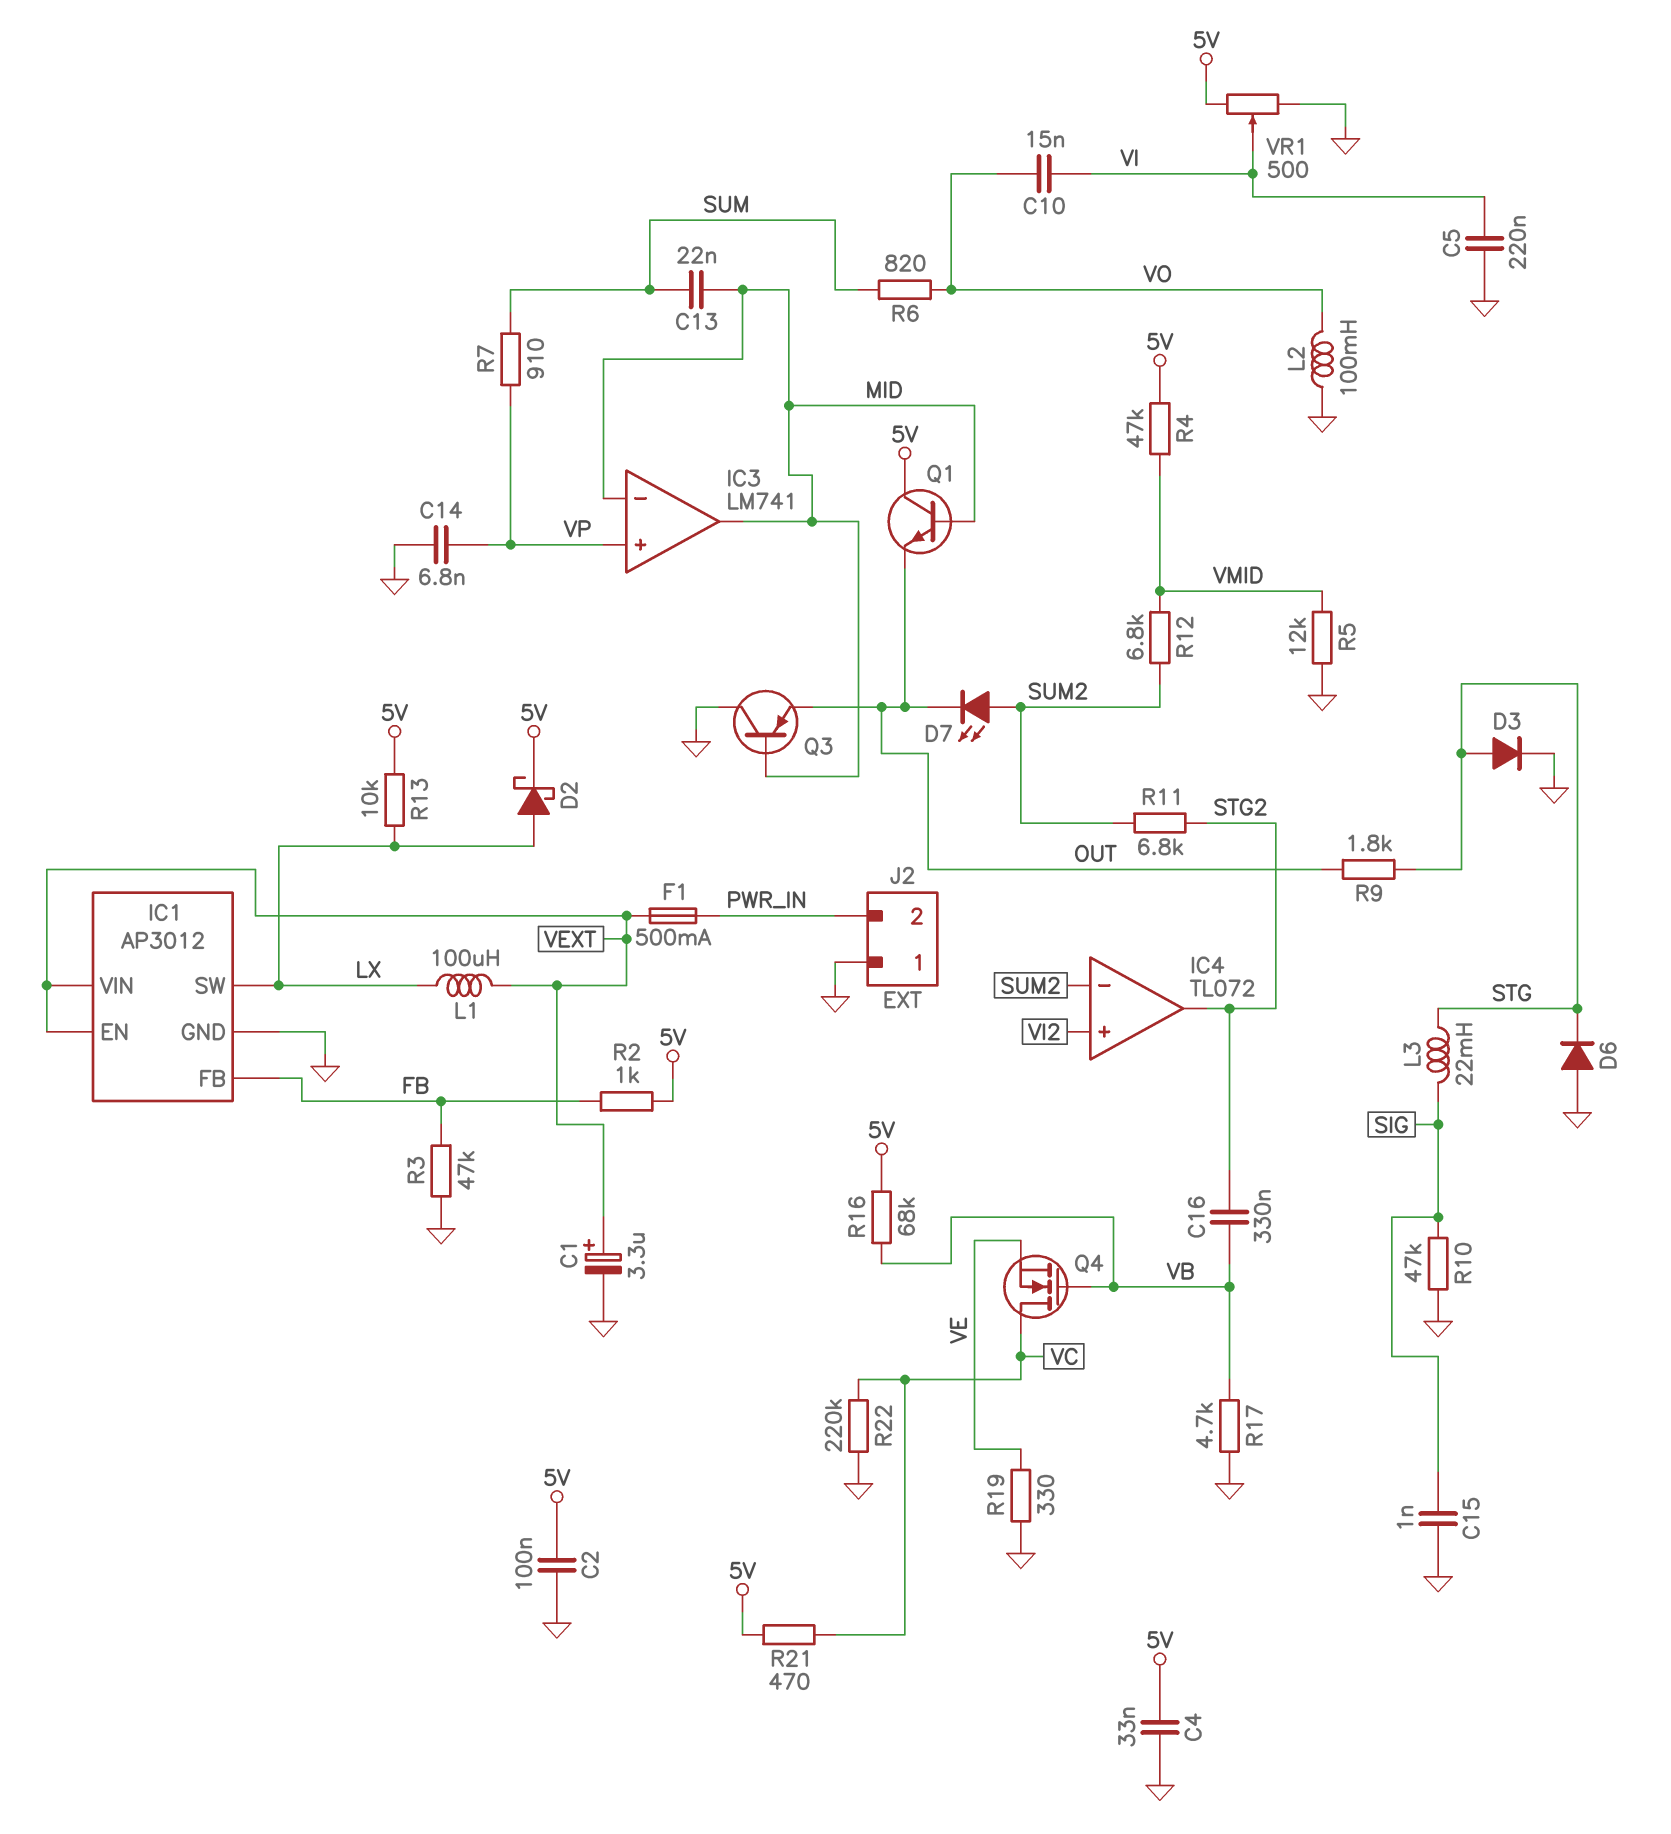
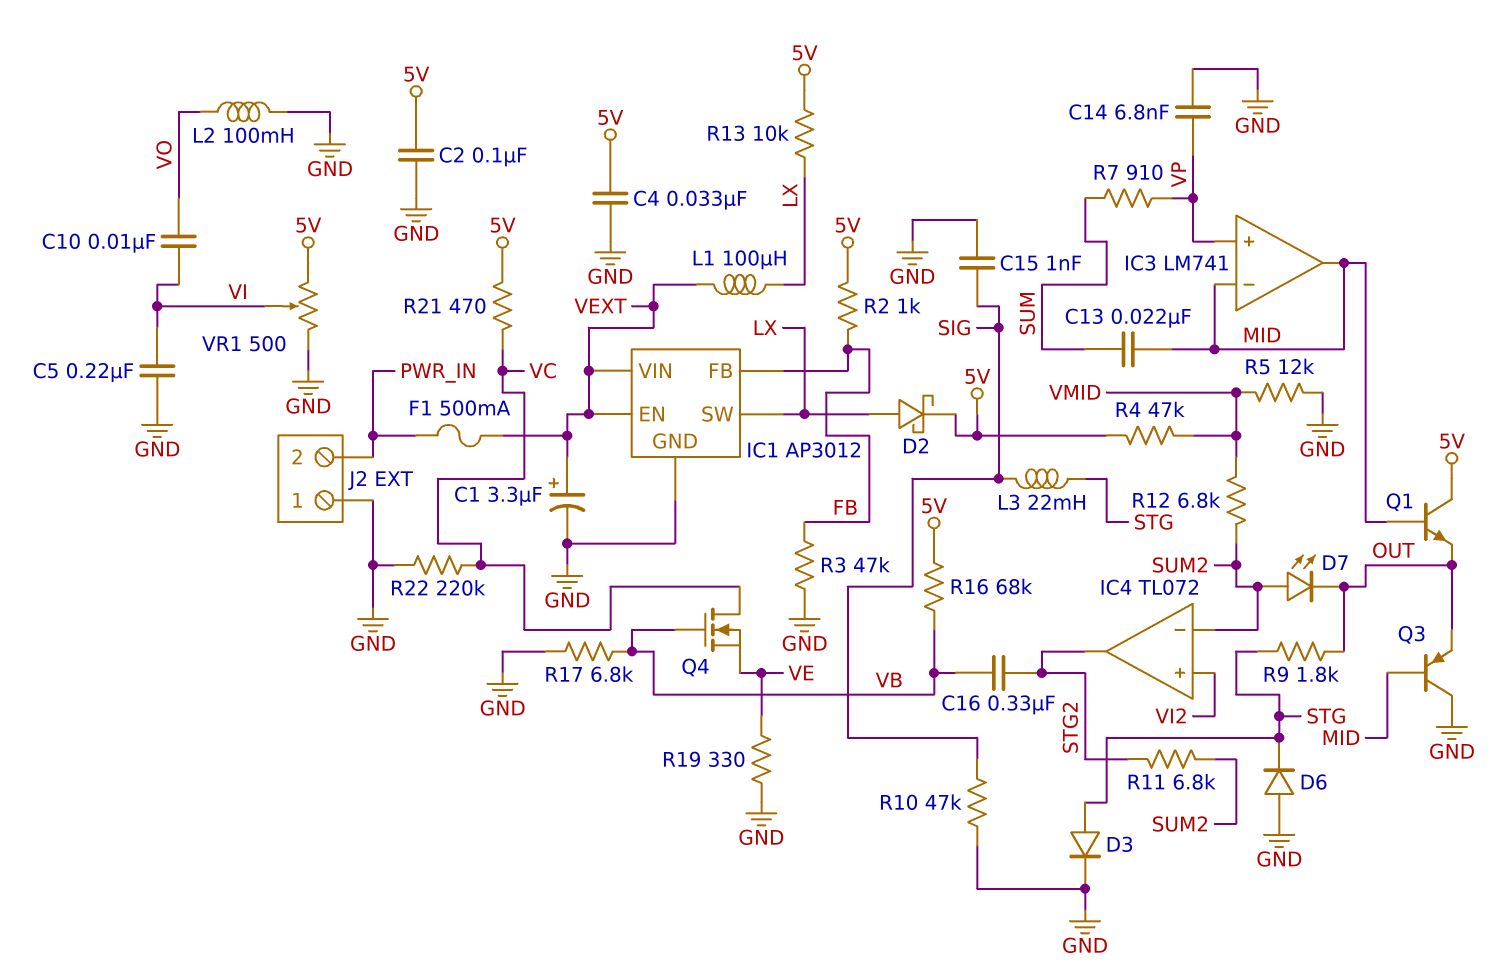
C10: 15nF (VI, VO) -> 10nF (VI, VO)
R6: 820 (SUM, VO) -> none
R17: 4.7k (GND, VB) -> 6.8k (GND, VB)

